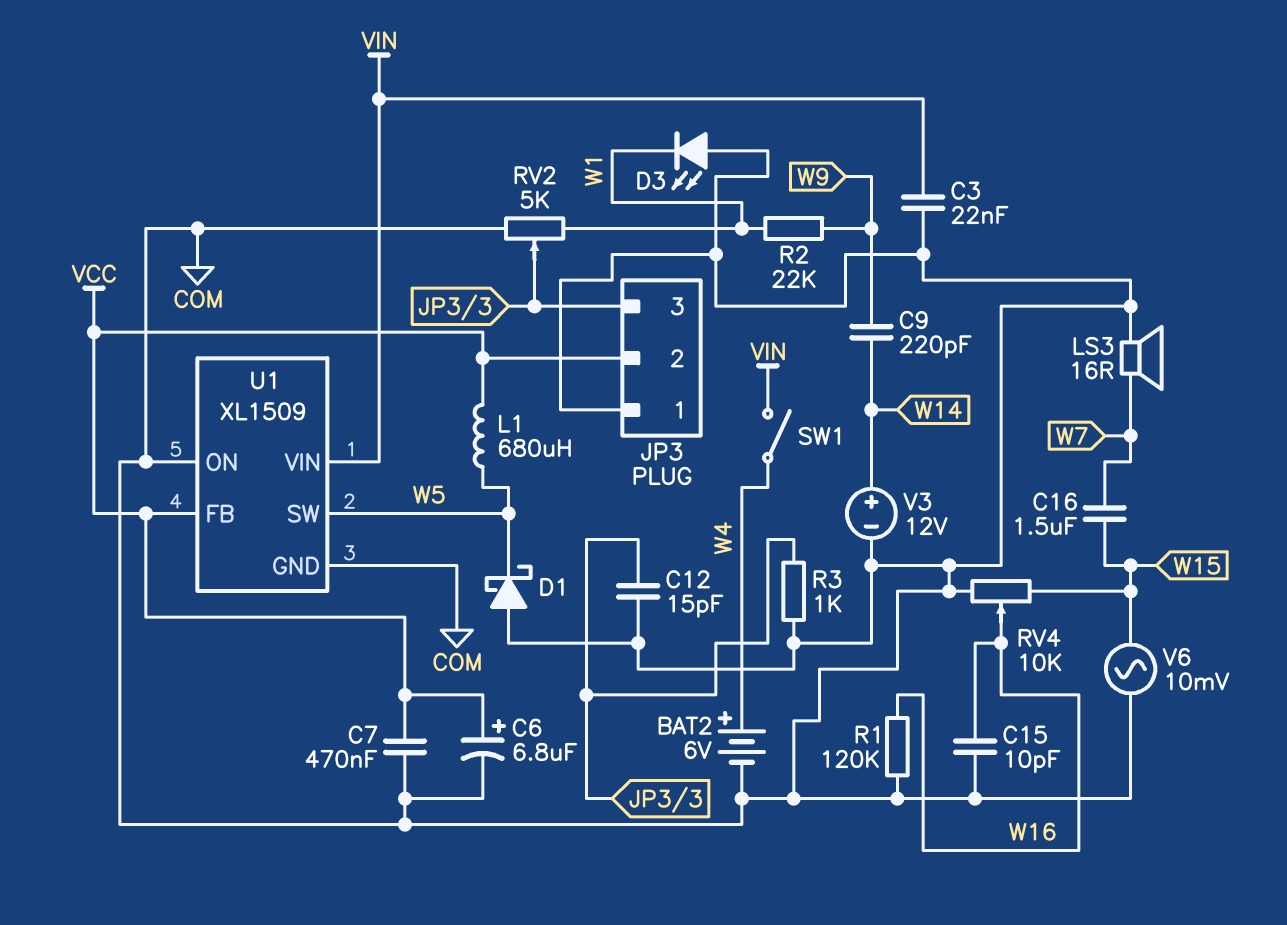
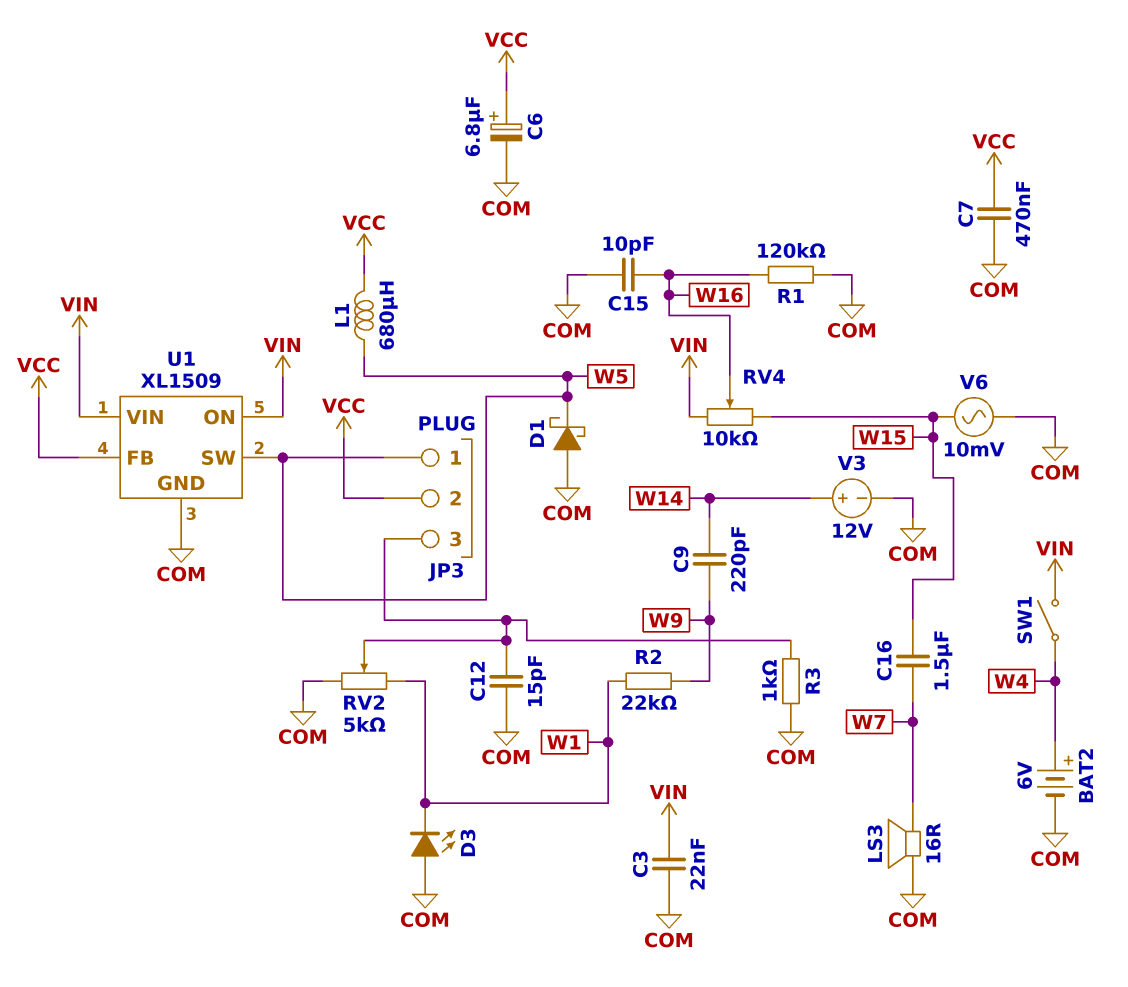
JP3 pin 1: COM -> W5
RV4: 10k (COM, W15, wiper W16) -> 10k (VIN, W15, wiper W16)
U1 pin ON: COM -> VIN

